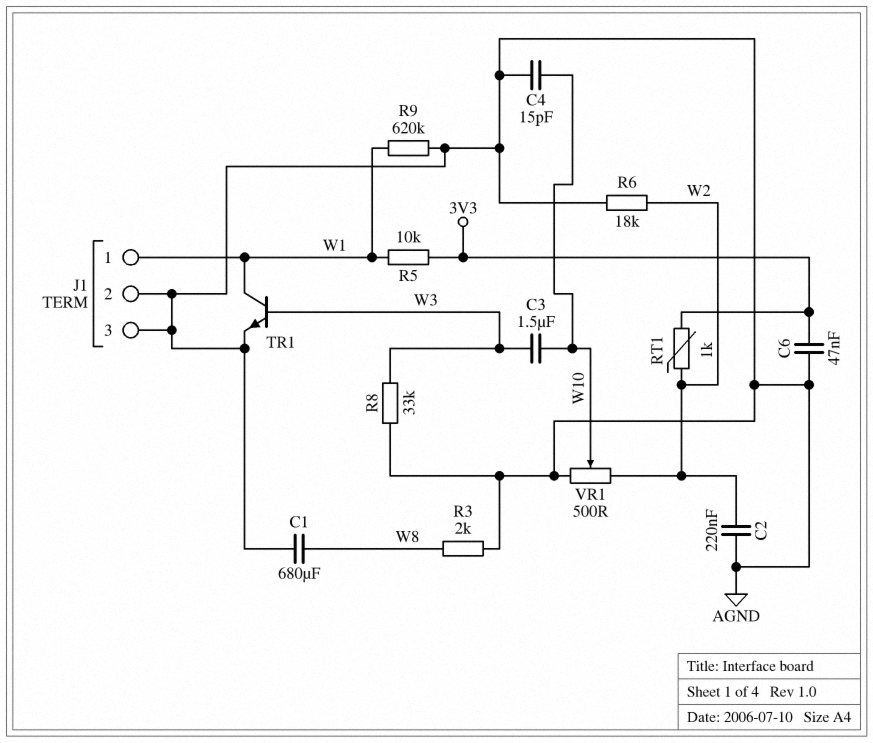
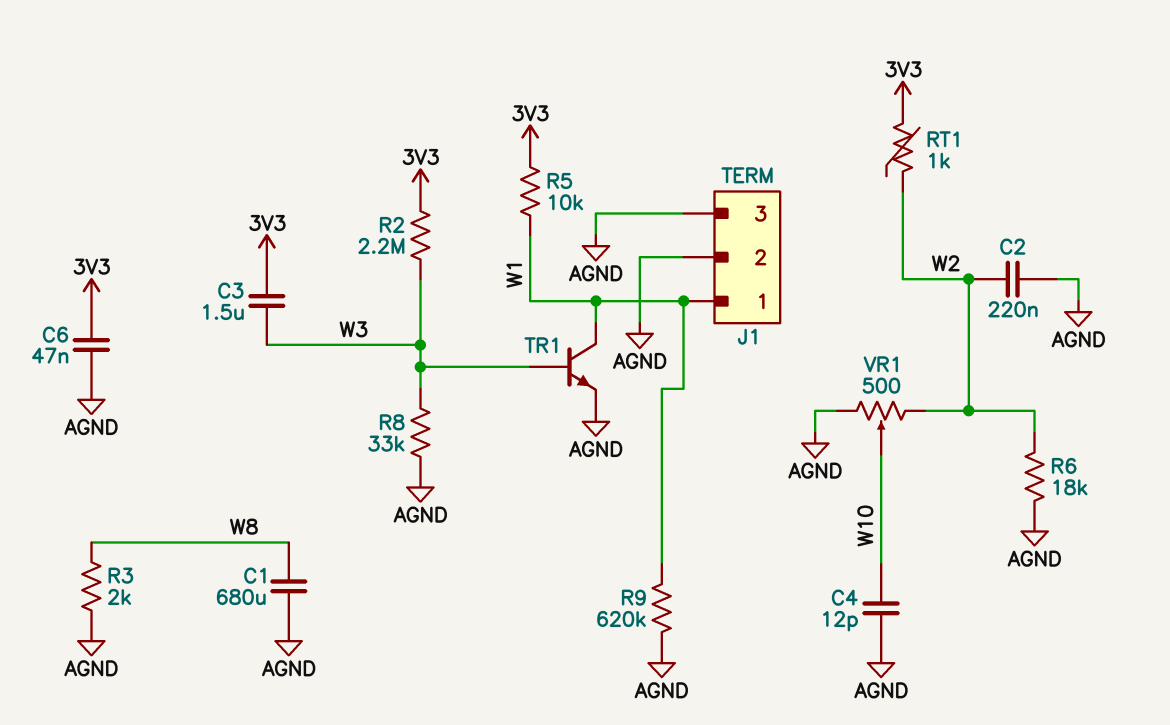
C3: 1.5uF (W3, W10) -> 1.5uF (3V3, W3)
C4: 15pF (AGND, W10) -> 12pF (AGND, W10)
R2: none -> 2.2M (3V3, W3)

